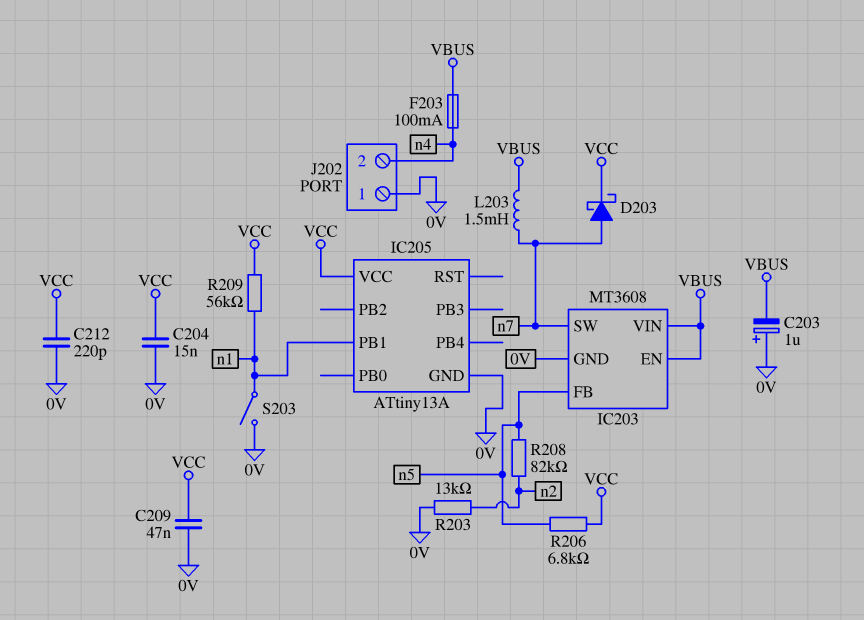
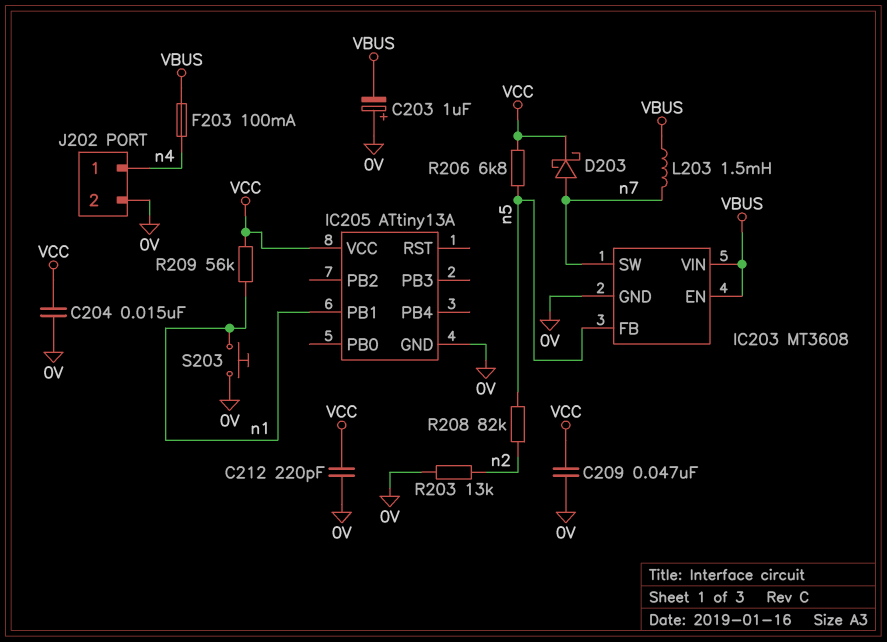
J202 pin 1: 0V -> n4
J202 pin 2: n4 -> 0V
S203: switch (0V, n1) -> button (0V, n1)

